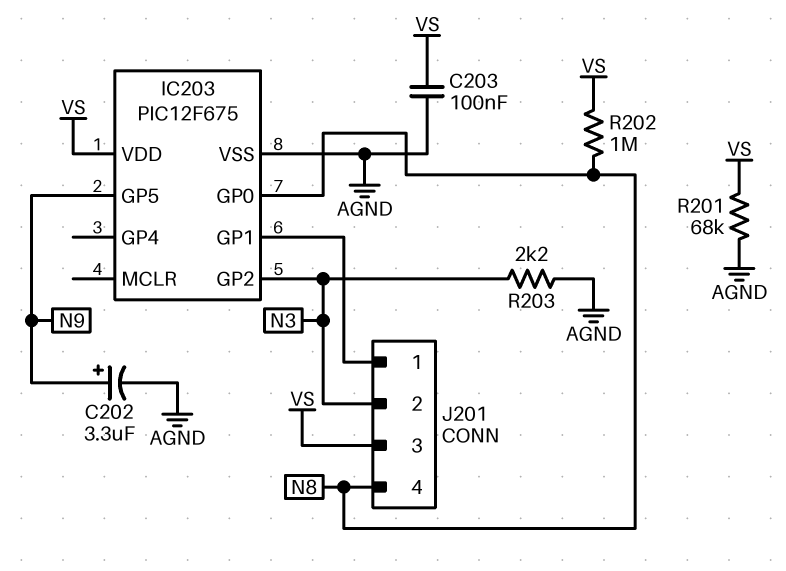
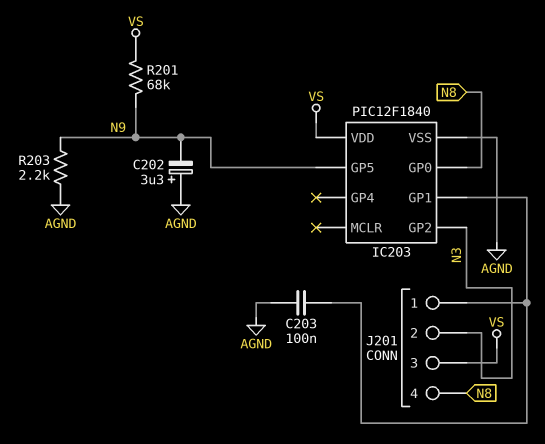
C202: 3.3uF (plus N9, minus AGND) -> 3.3uF (plus AGND, minus N9)
C203: 100nF (AGND, VS) -> 100nF (AGND, IC203/GP1)
IC203: PIC12F675 -> PIC12F1840
R201: 68k (AGND, VS) -> 68k (N9, VS)
R202: 1M (N8, VS) -> none
R203: 2.2k (AGND, N3) -> 2.2k (AGND, N9)

